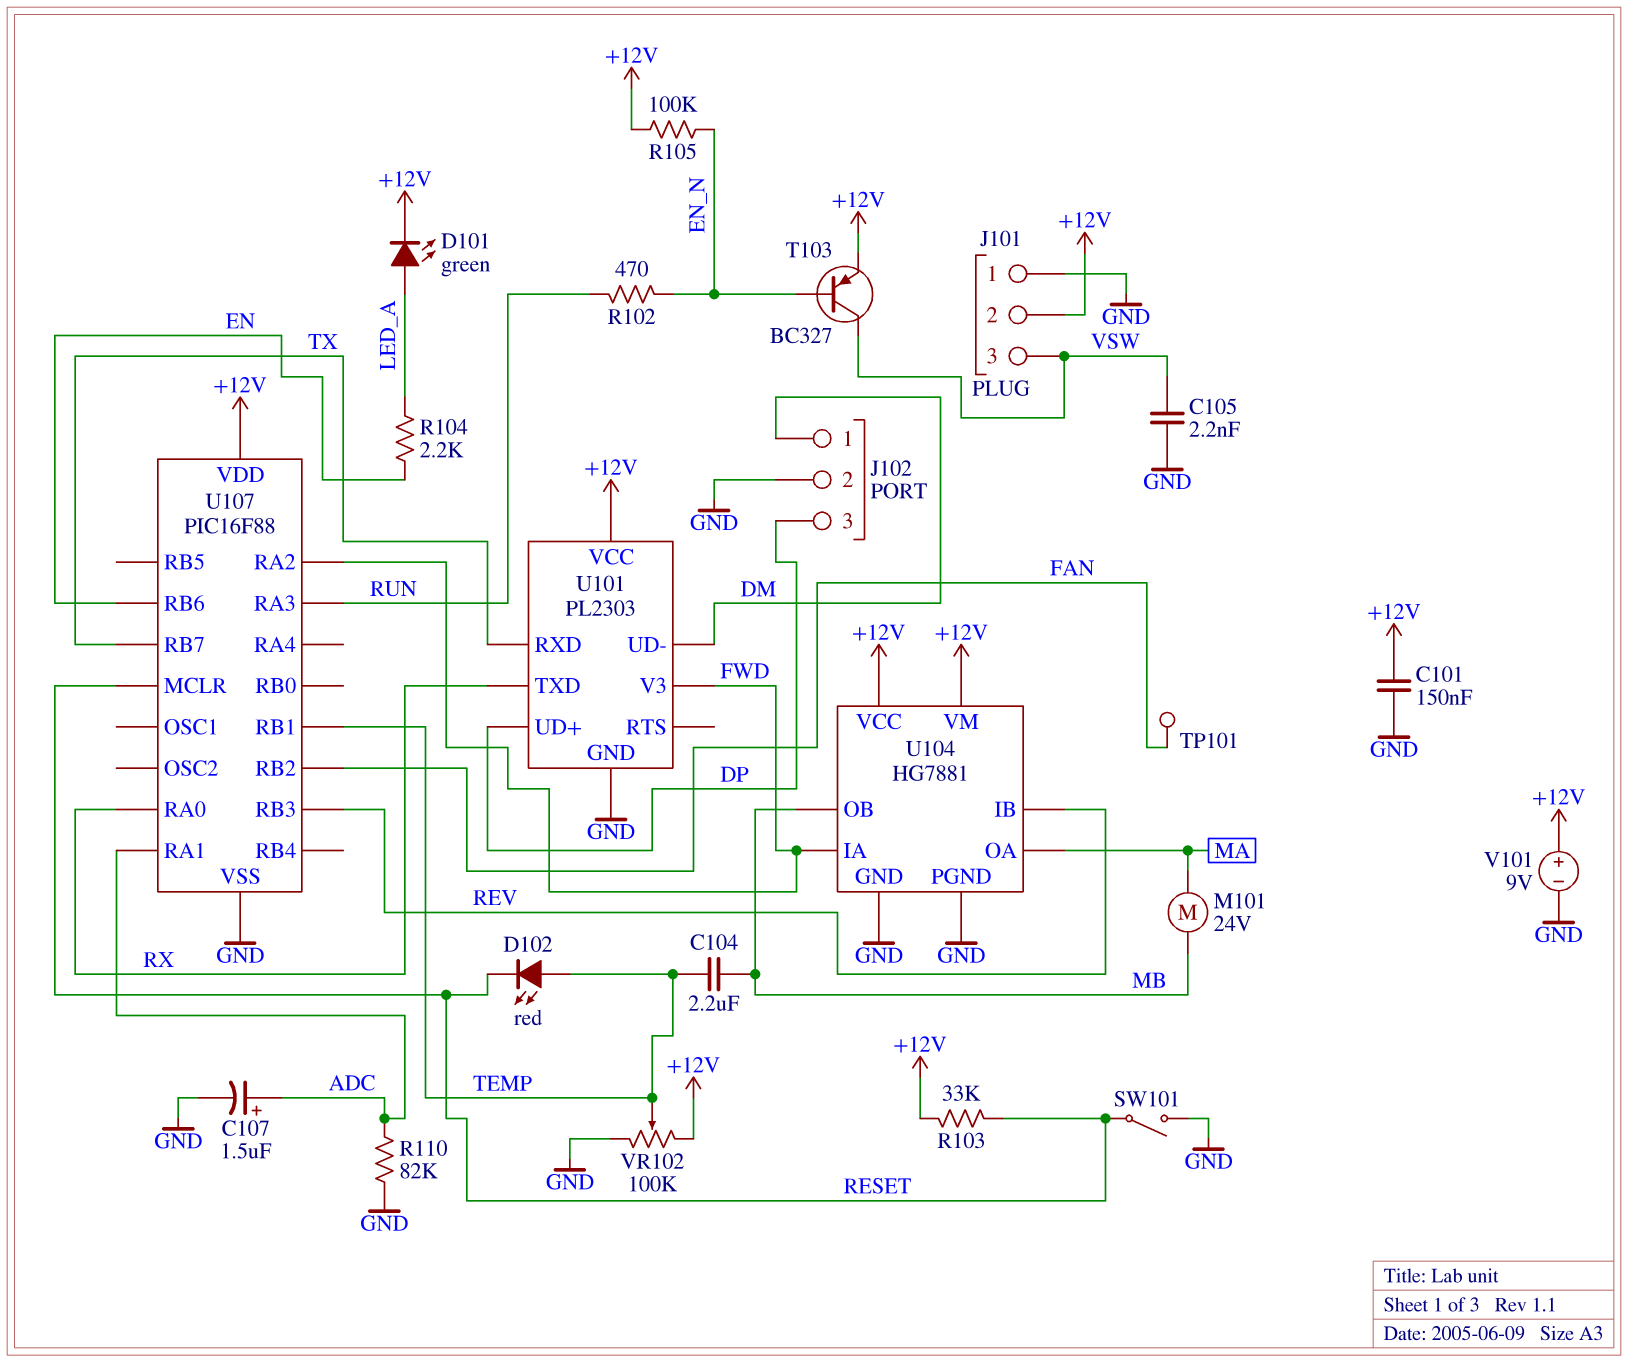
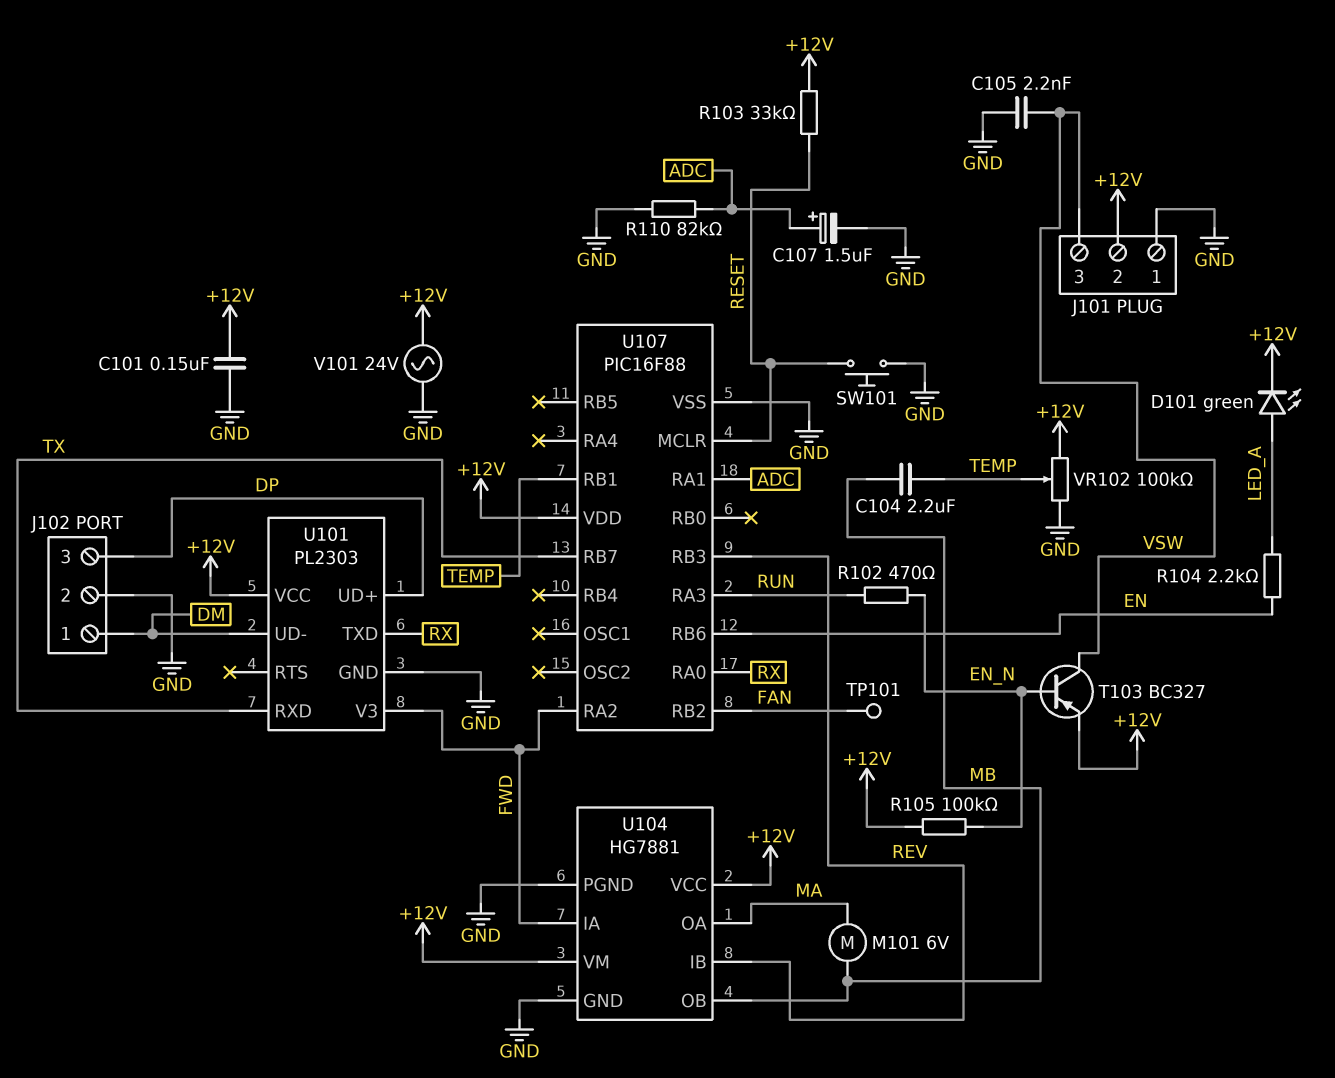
D102: LED red (A TEMP, K RESET) -> none
M101: motor 24V (MA, MB) -> motor 6V (MA, MB)
SW101: switch (GND, RESET) -> button (GND, RESET)
V101: 9V (plus +12V, minus GND) -> AC 24V (+12V, GND)

